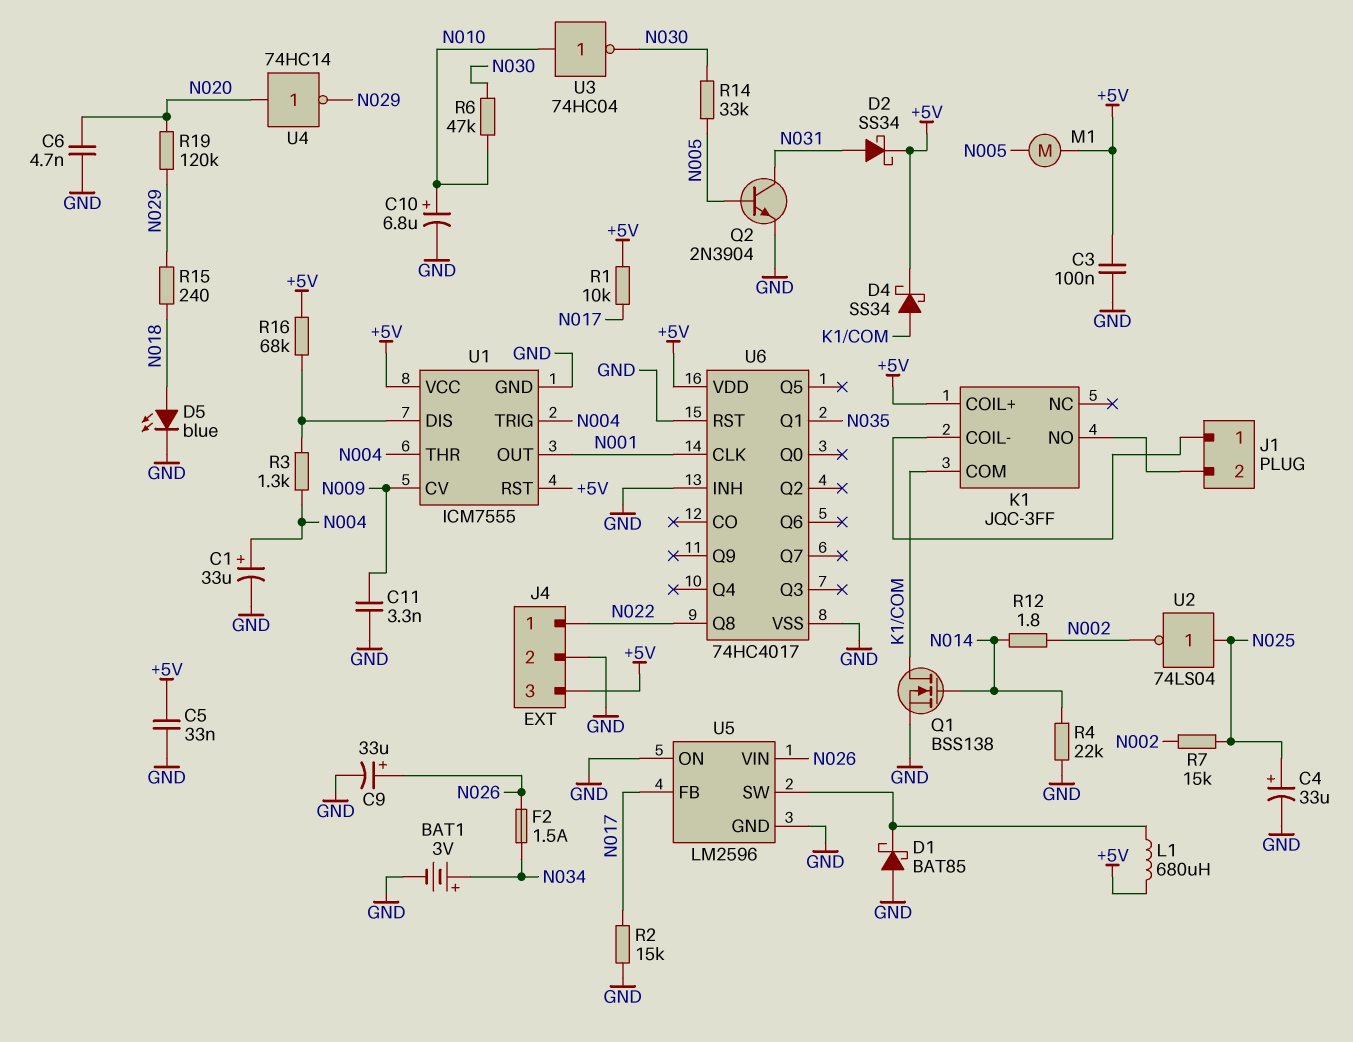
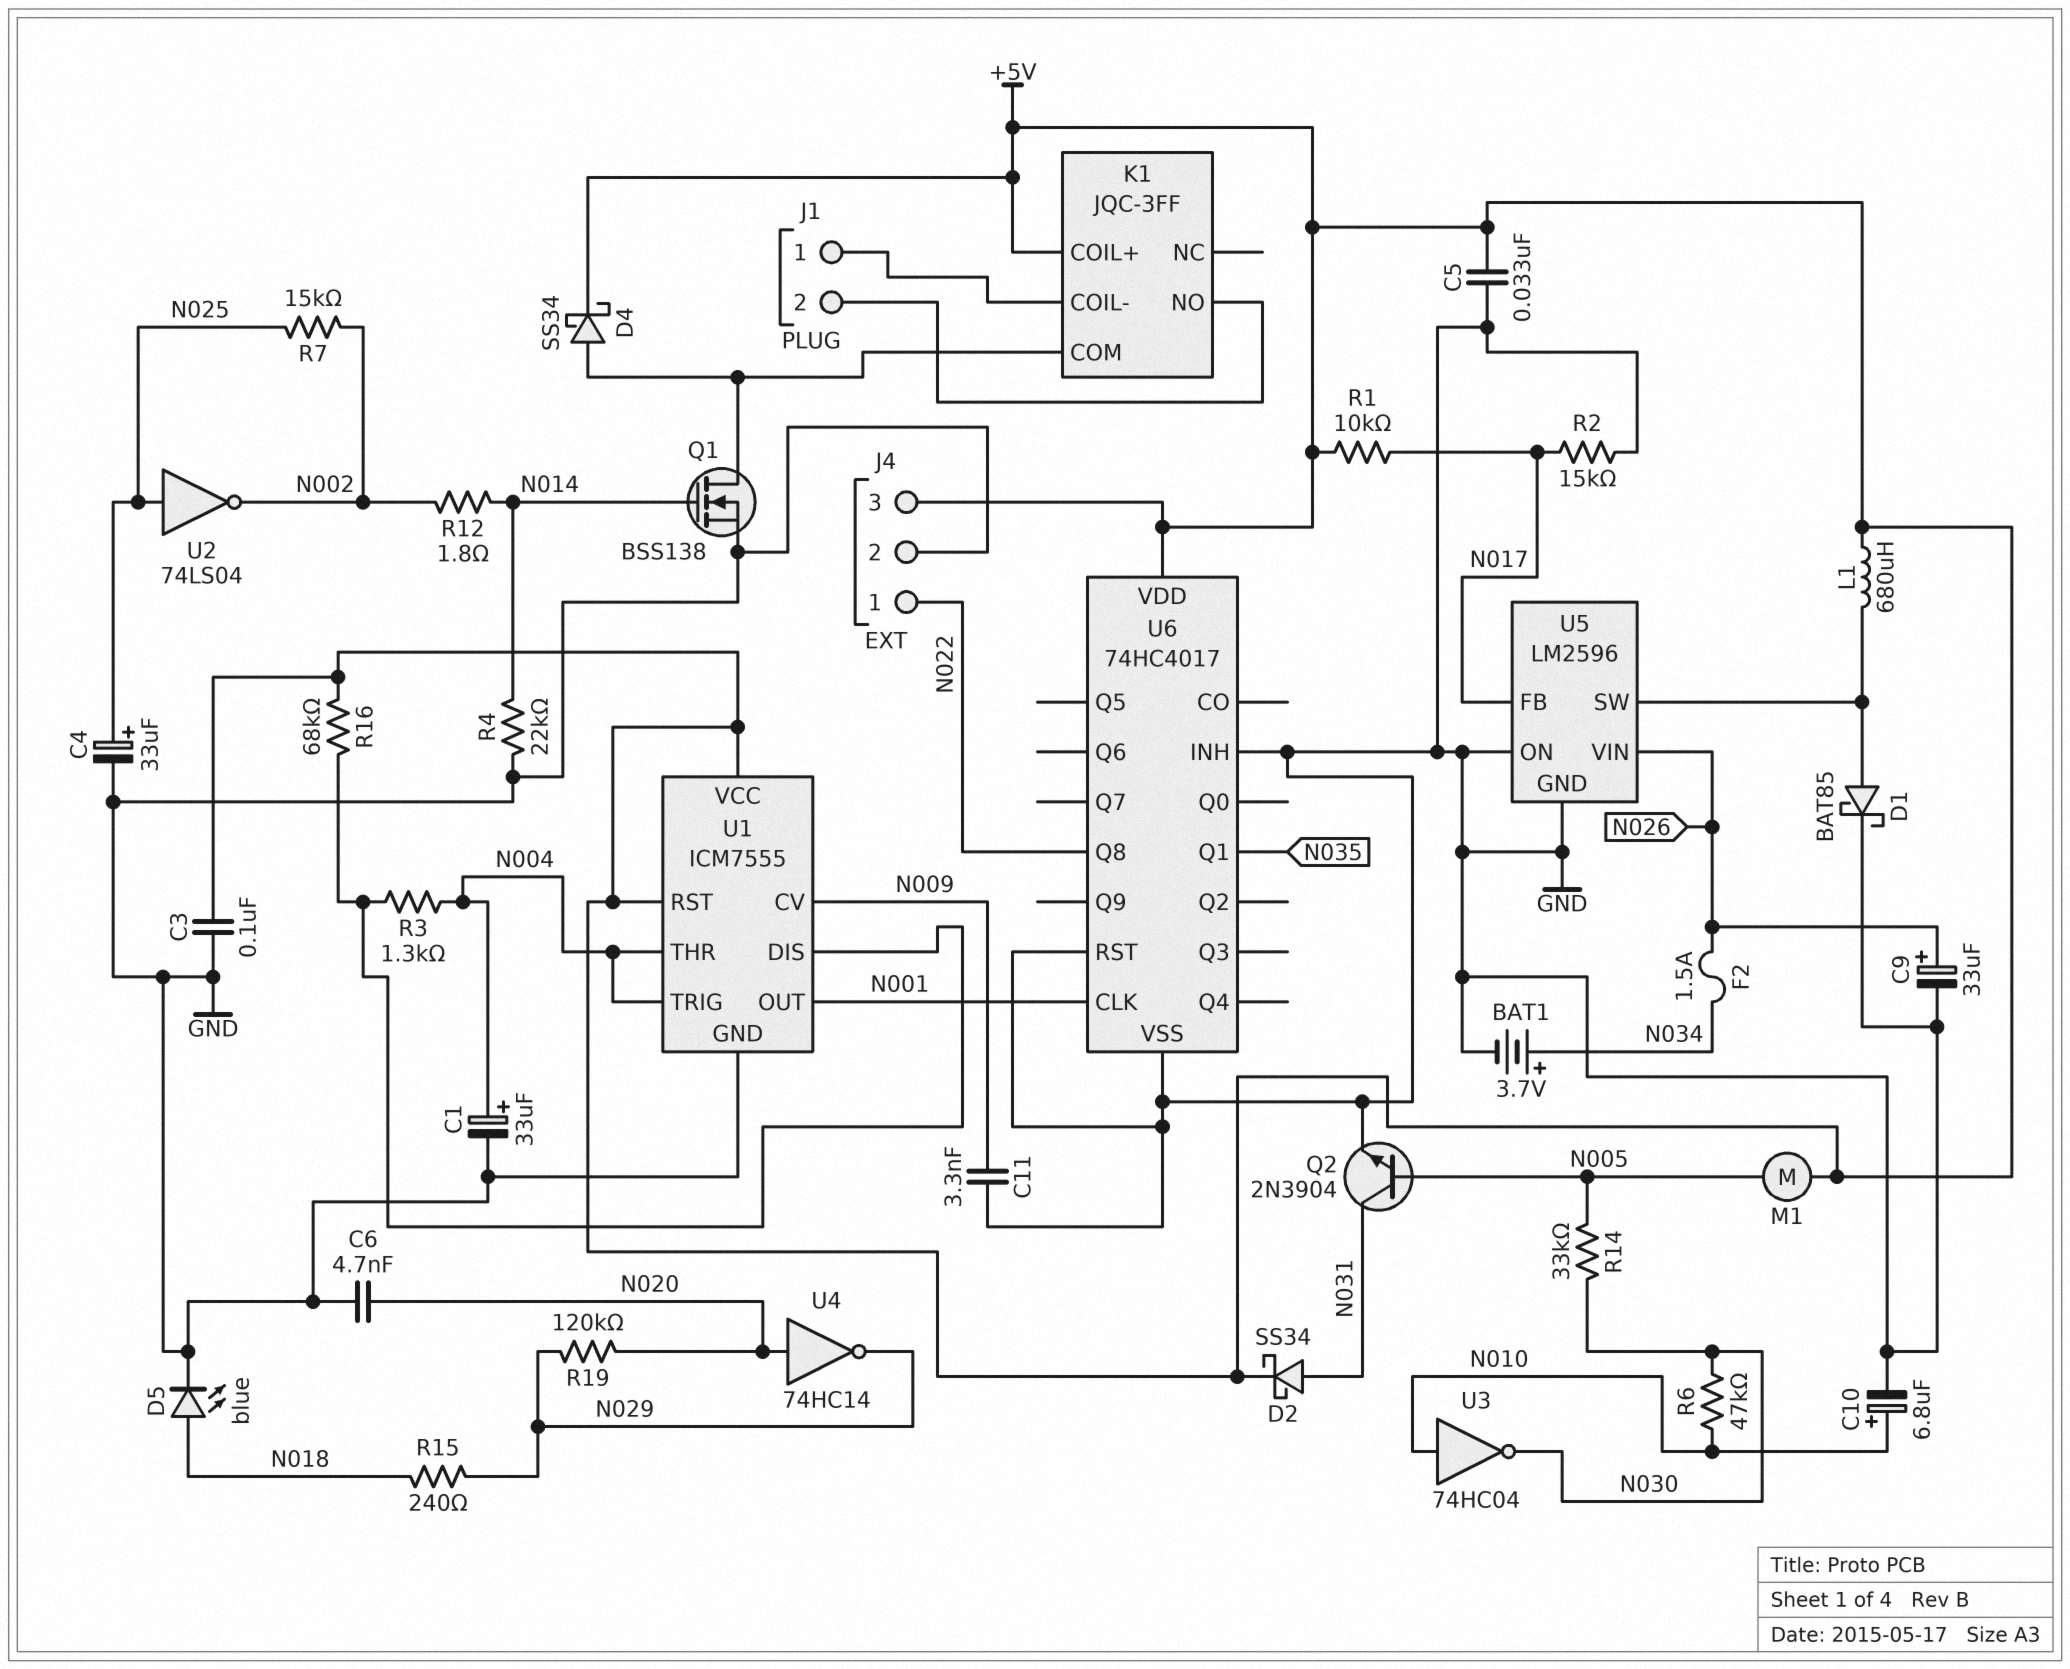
BAT1: 3V (plus N034, minus GND) -> 3.7V (plus N034, minus GND)
D1: schottky BAT85 (A GND, K U5/SW) -> schottky BAT85 (A U5/SW, K GND)

